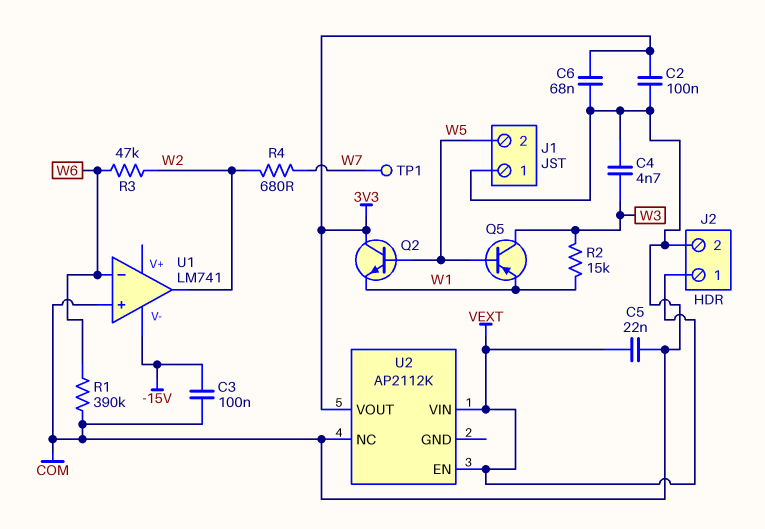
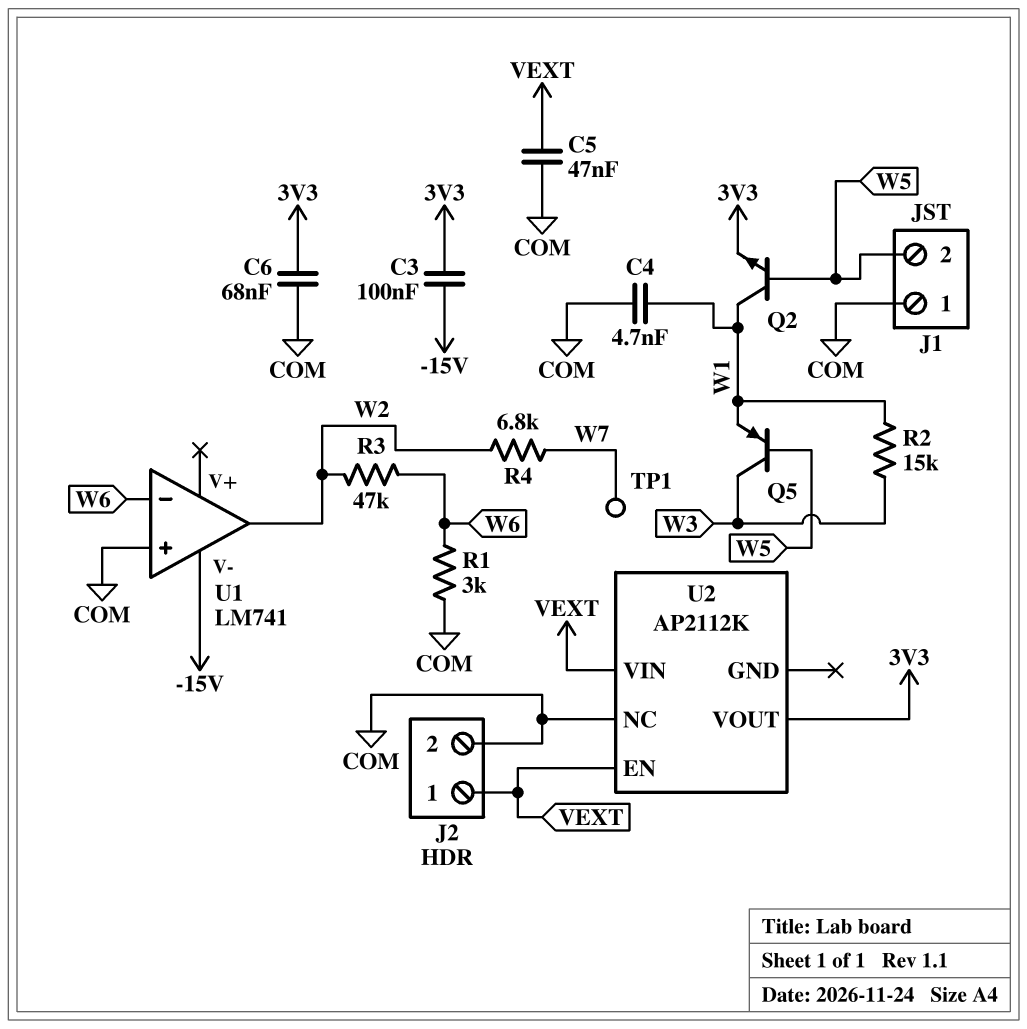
C2: 100nF (3V3, COM) -> none
C3: 100nF (-15V, COM) -> 100nF (-15V, 3V3)
C4: 4.7nF (COM, W3) -> 4.7nF (COM, W1)
C5: 22nF (COM, VEXT) -> 47nF (COM, VEXT)
Q2: NPN (B W5, C 3V3, E W1) -> NPN (B W5, C W1, E 3V3)
R1: 390k (COM, W6) -> 3k (COM, W6)
R4: 680 (W2, W7) -> 6.8k (W2, W7)

